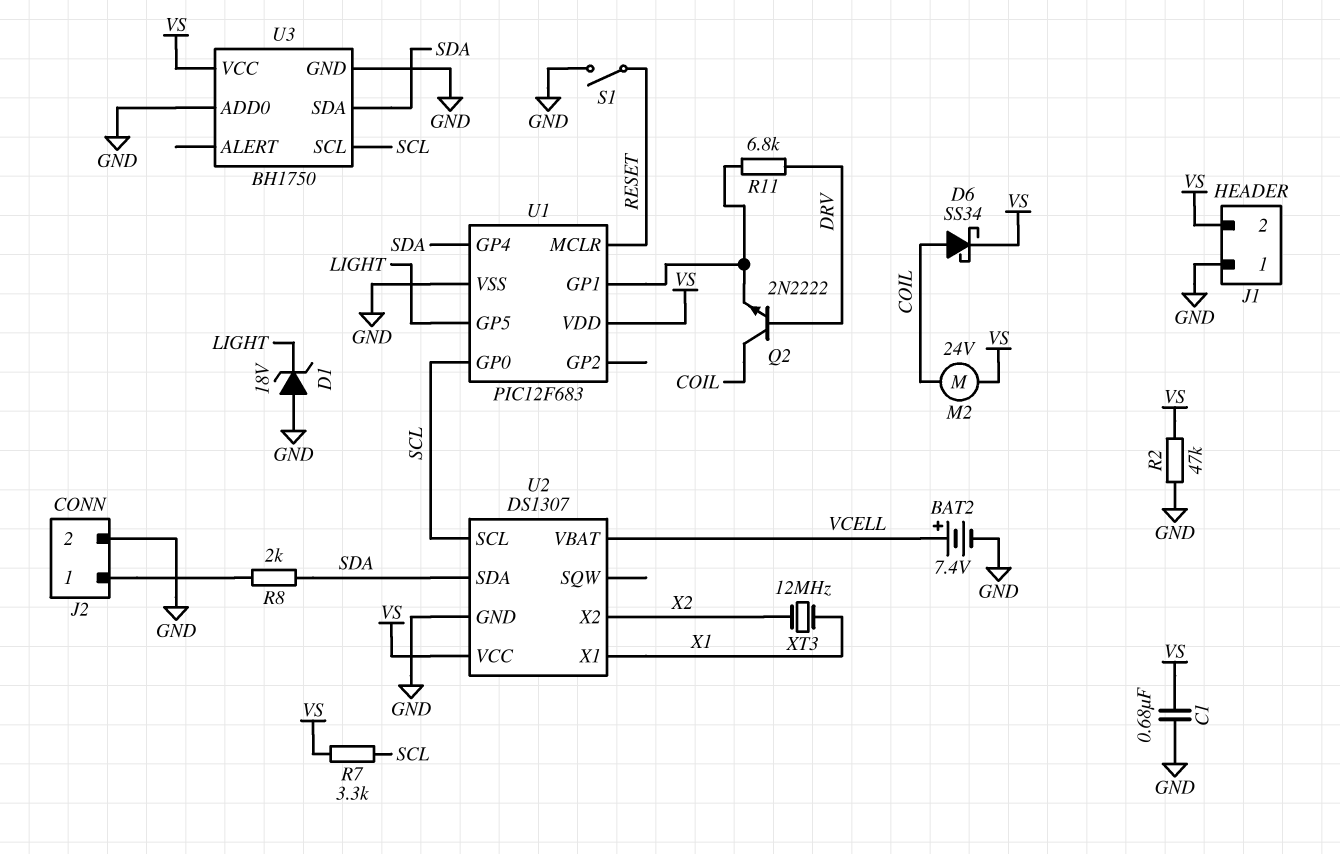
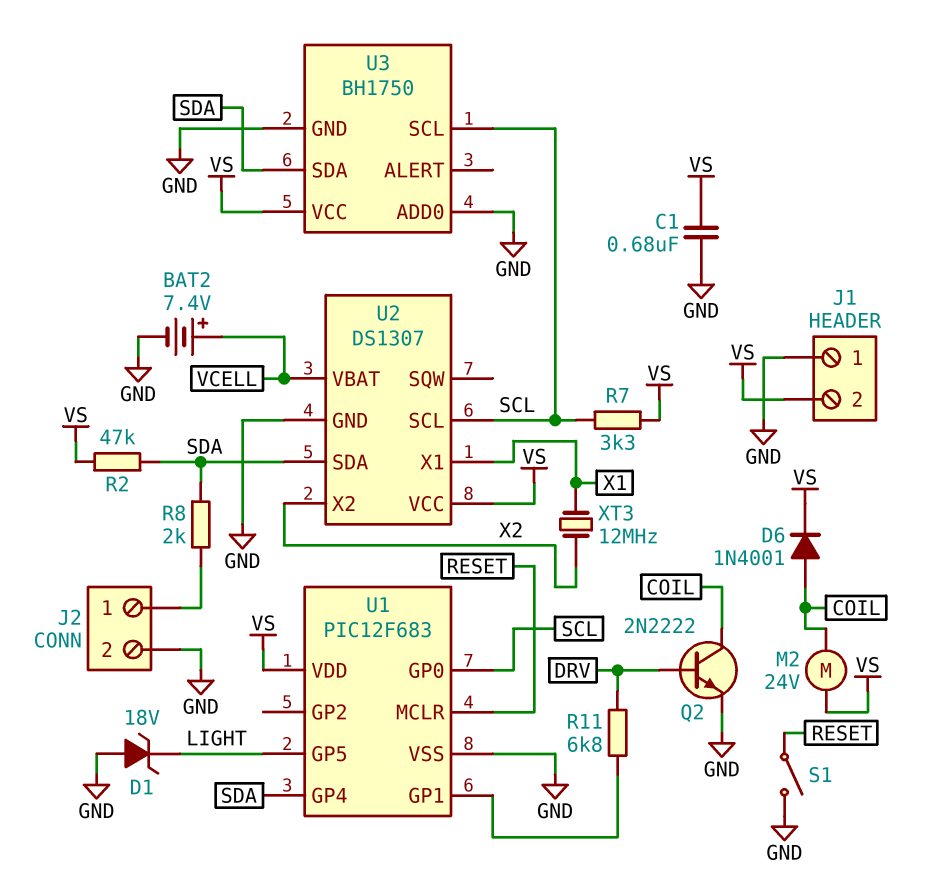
D6: schottky SS34 (A COIL, K VS) -> diode 1N4001 (A COIL, K VS)
Q2: NPN 2N2222 (B DRV, C COIL, E U1/GP1) -> NPN 2N2222 (B DRV, C COIL, E GND)
R2: 47k (GND, VS) -> 47k (SDA, VS)

